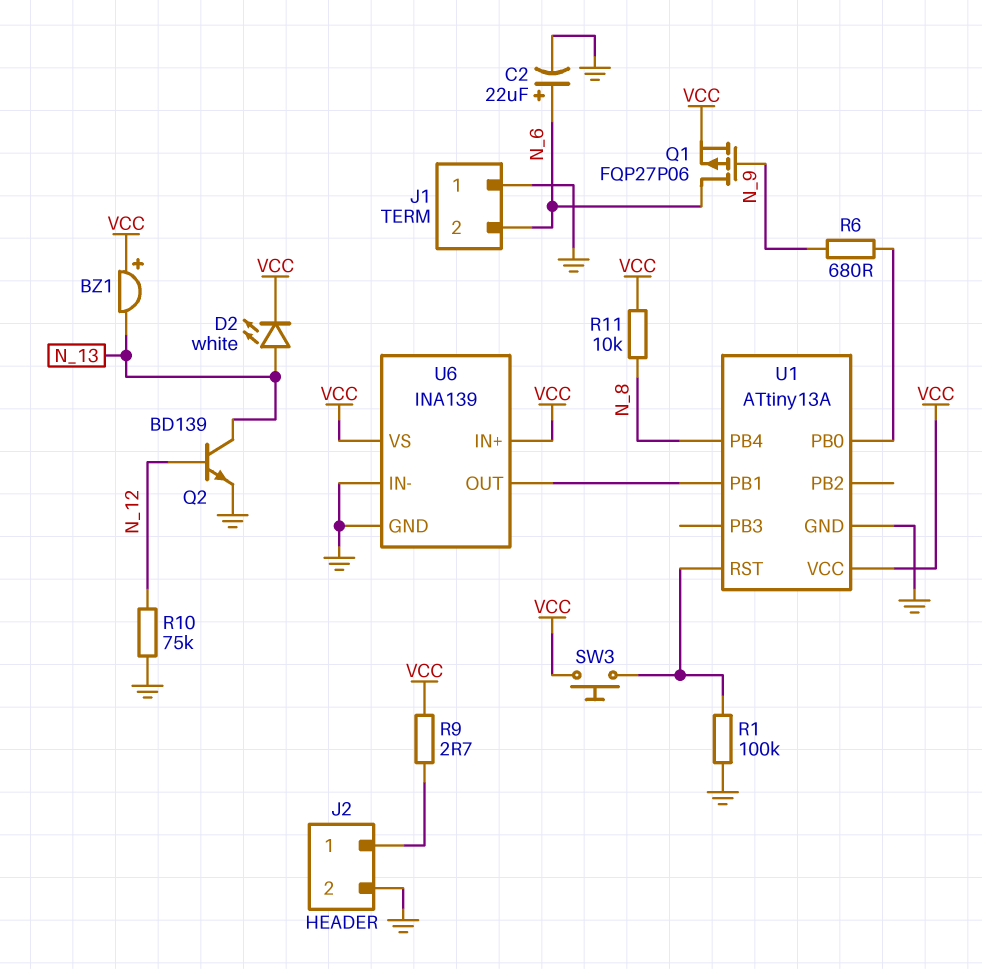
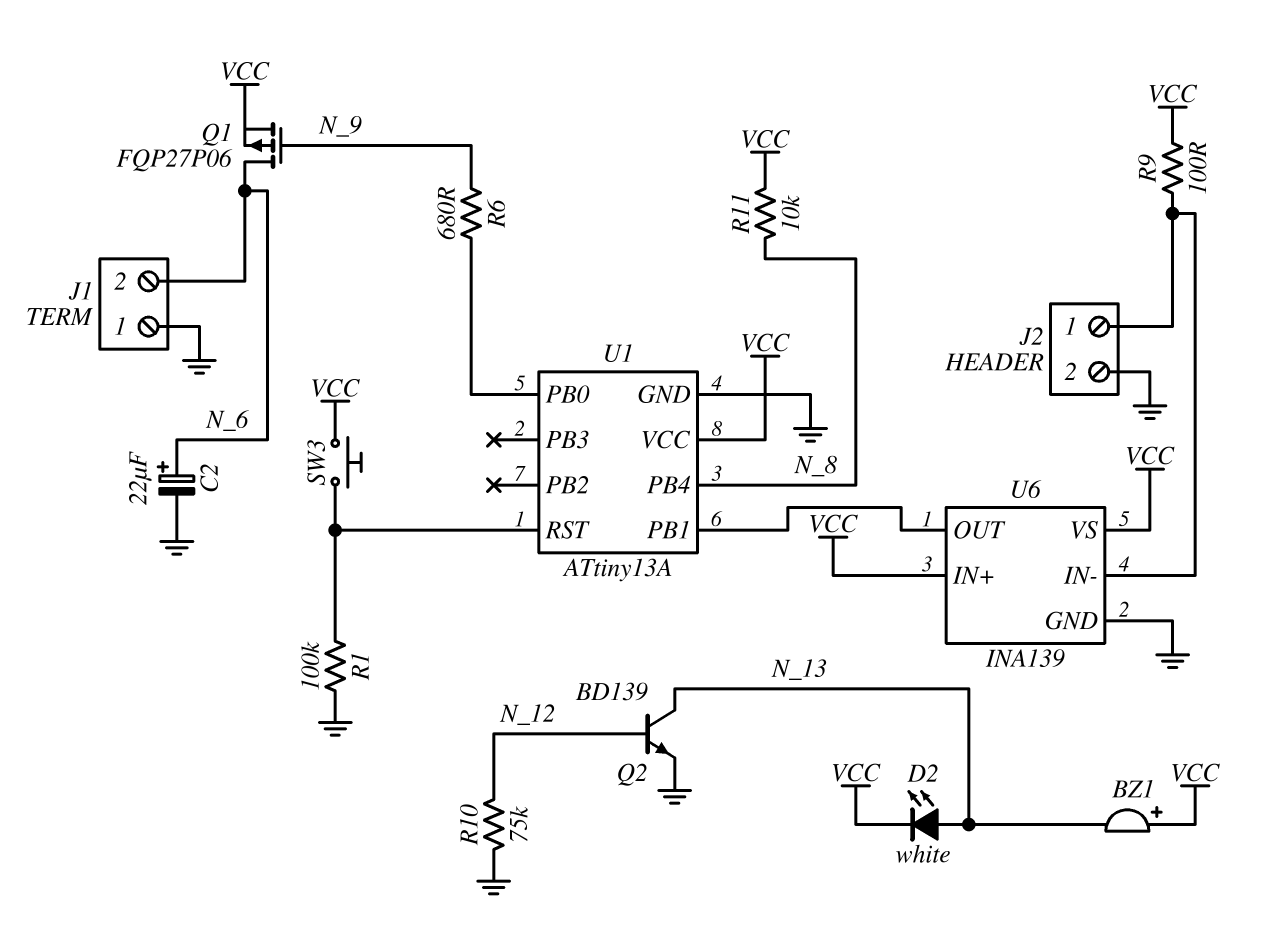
R9: 2.7 (J2/1, VCC) -> 100 (J2/1, VCC)
U6 pin IN-: GND -> J2/1

